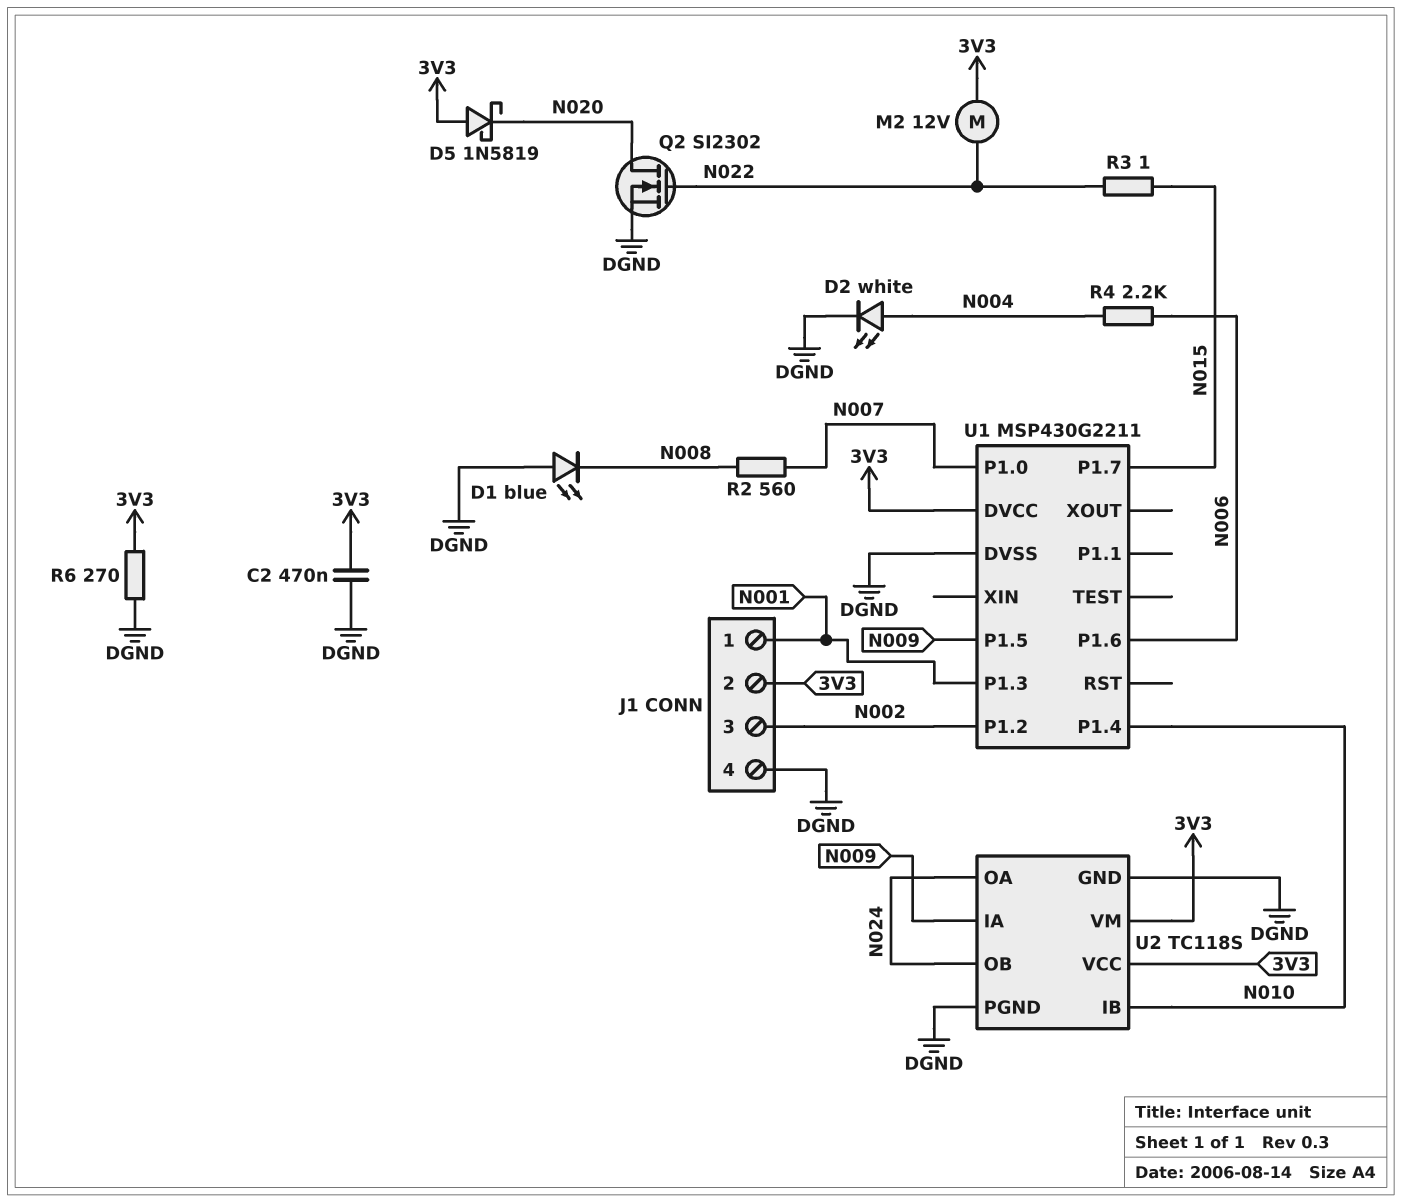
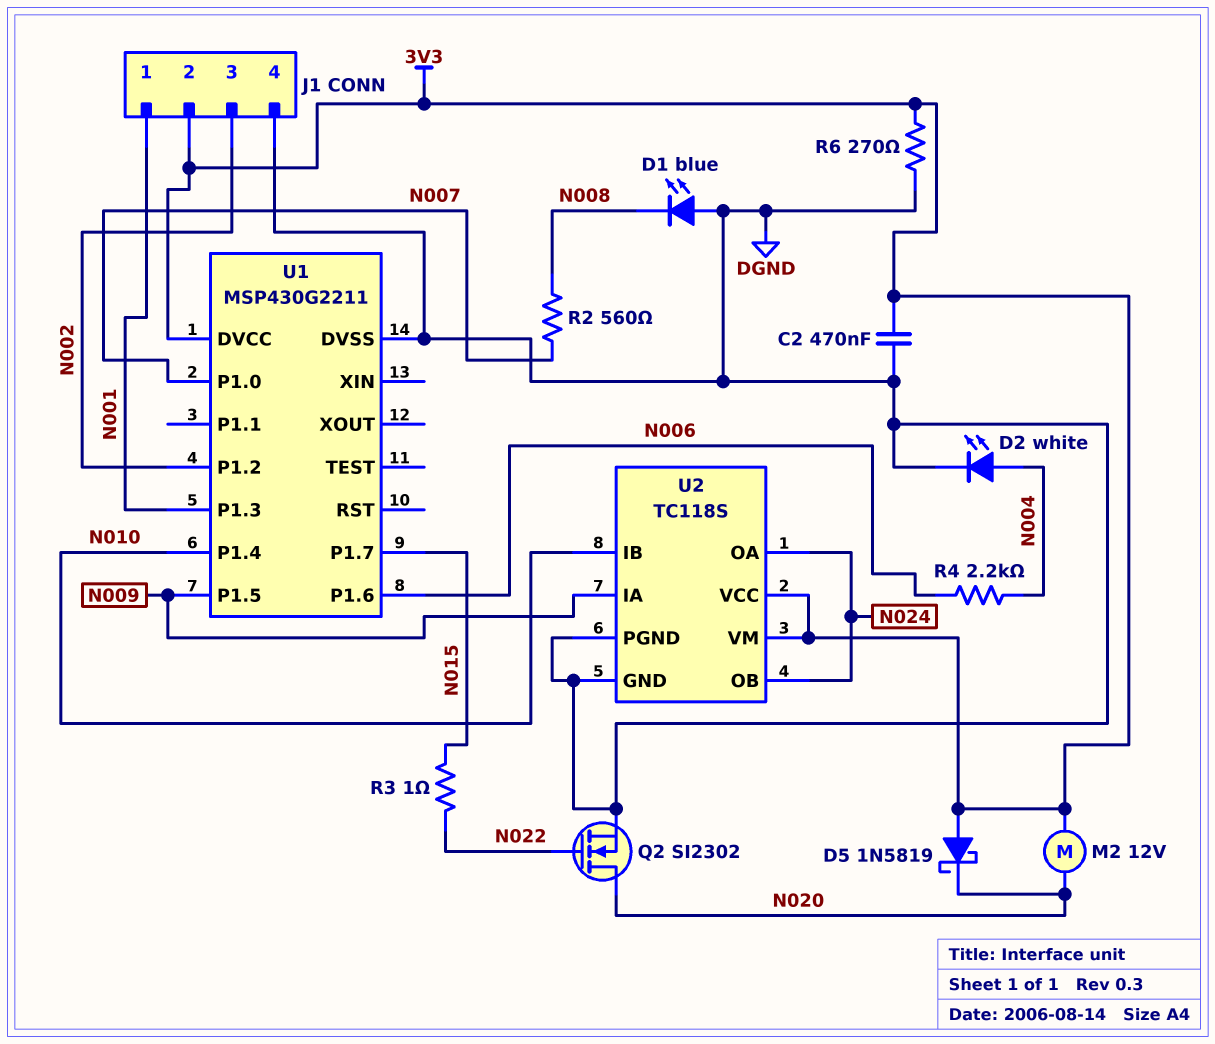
M2: motor 12V (3V3, N022) -> motor 12V (3V3, N020)

